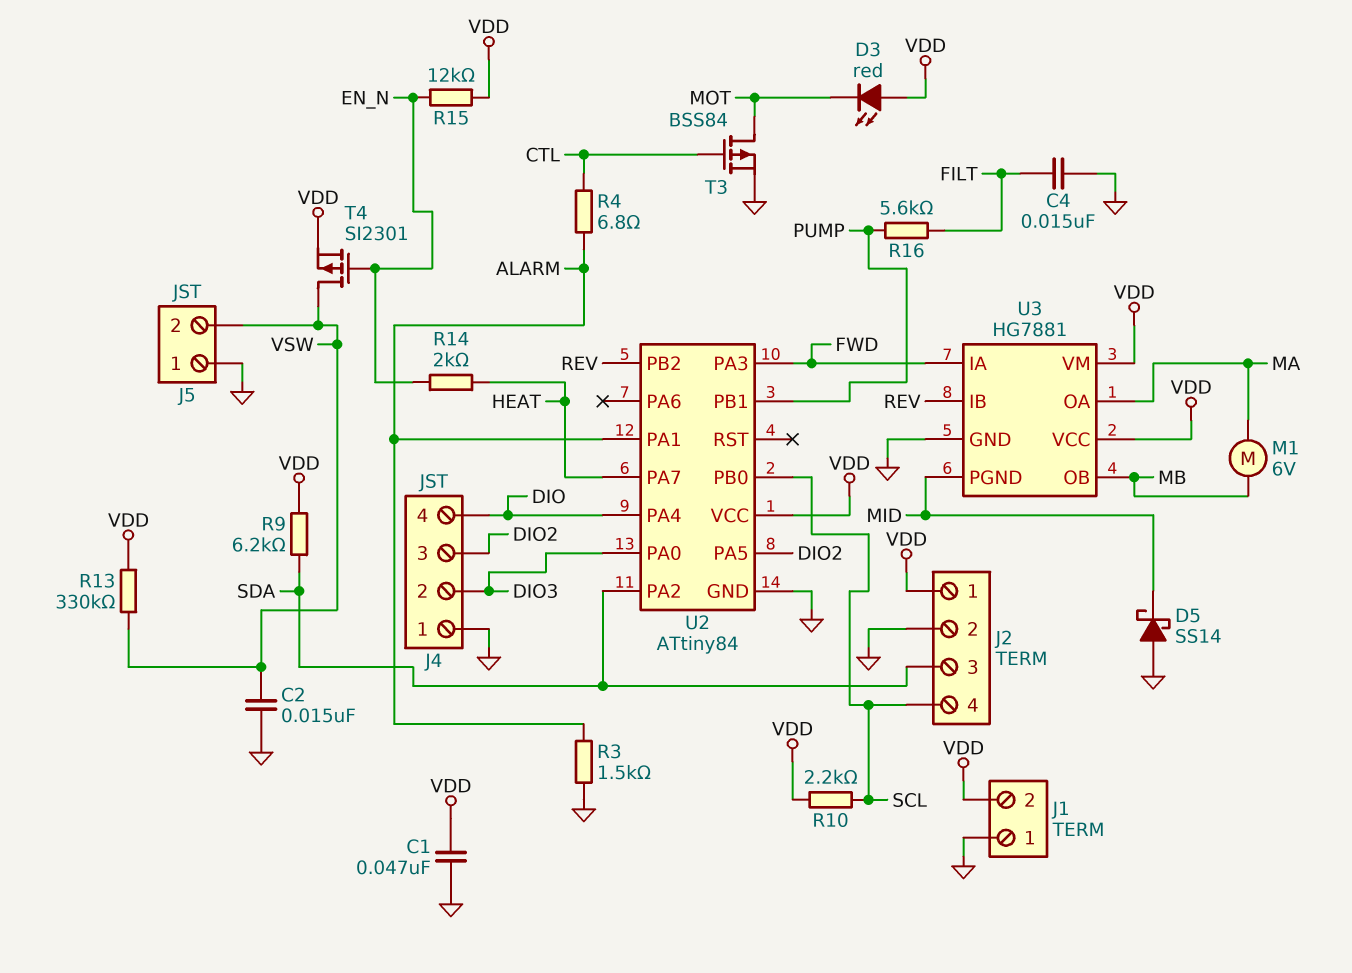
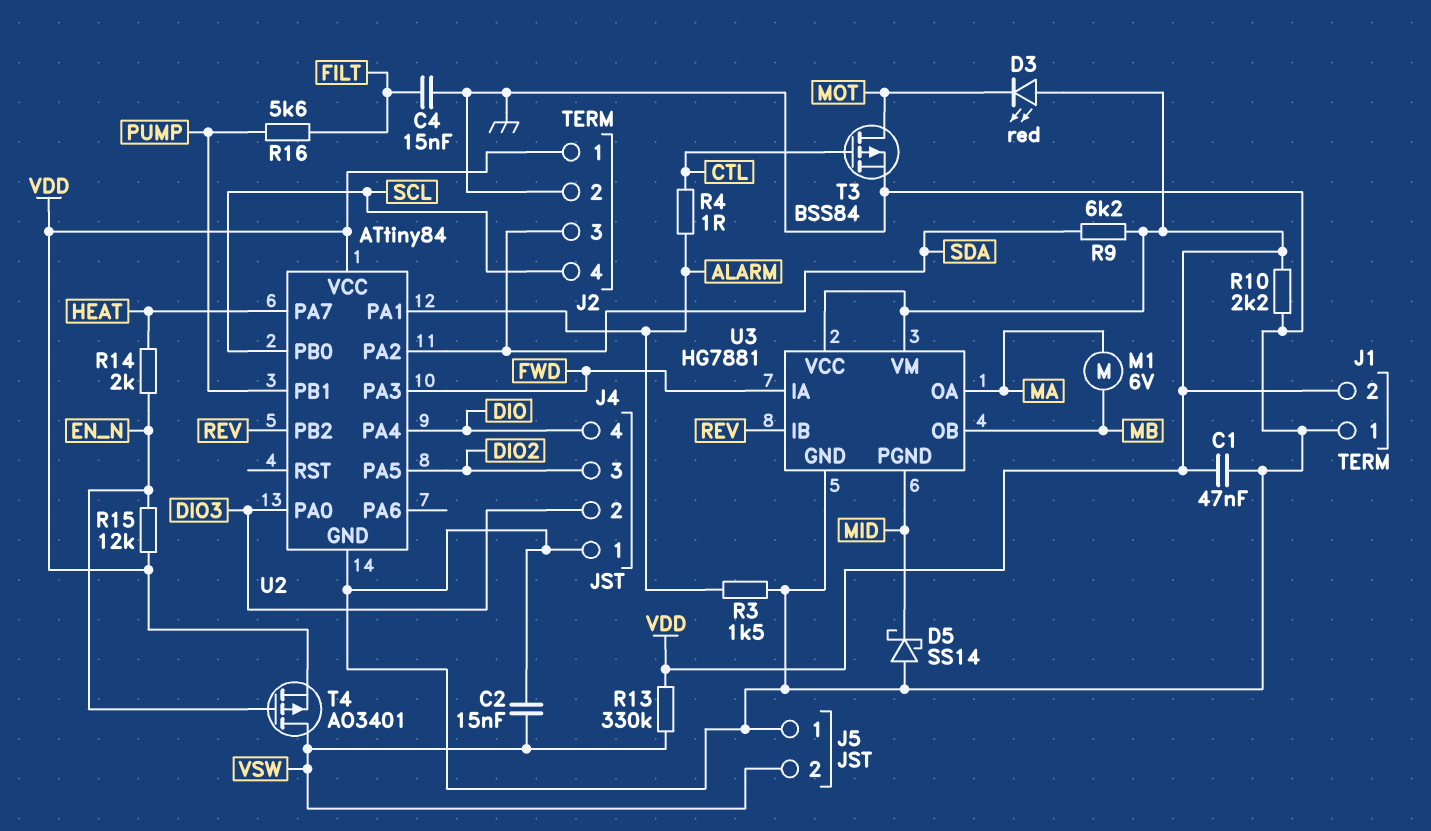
R4: 6.8 (ALARM, CTL) -> 1 (ALARM, CTL)
R10: 2.2k (SCL, VDD) -> 2.2k (GND, VDD)
T4: PMOS SI2301 (G EN_N, D VSW, S VDD) -> PMOS AO3401 (G EN_N, D VSW, S VDD)

